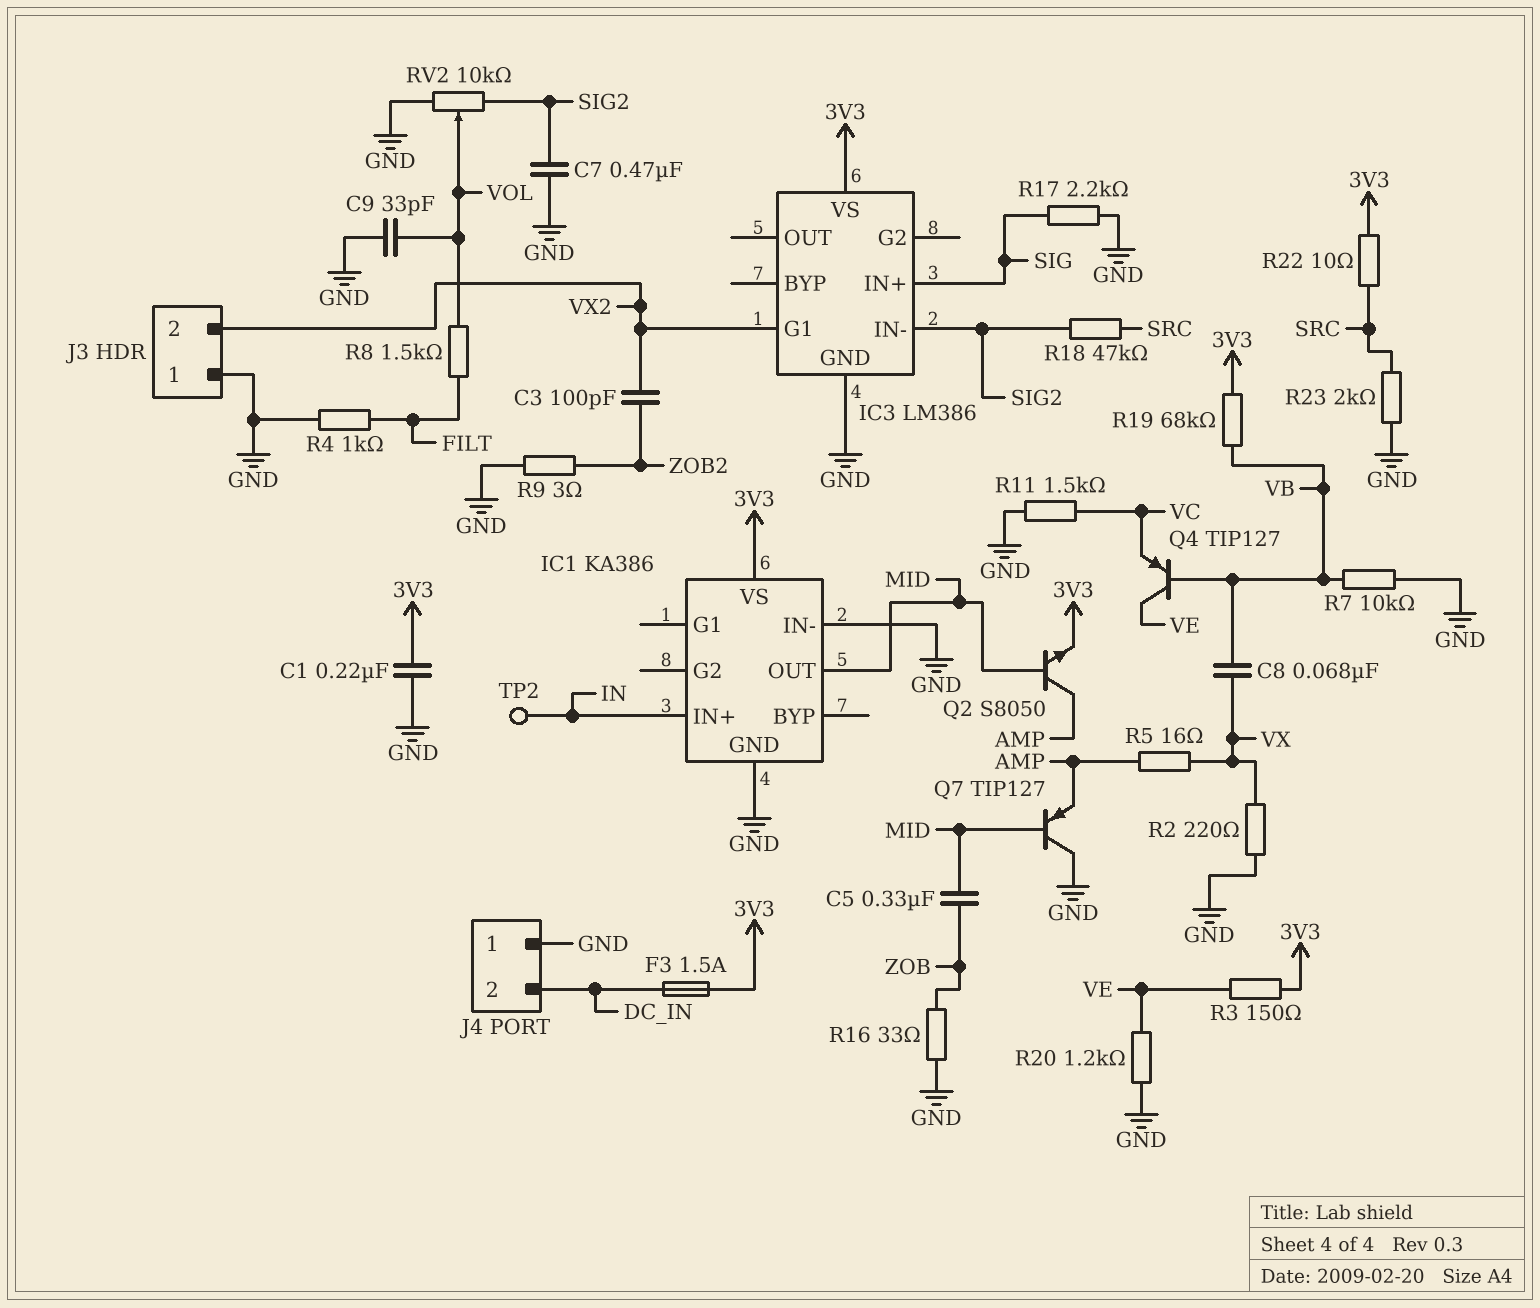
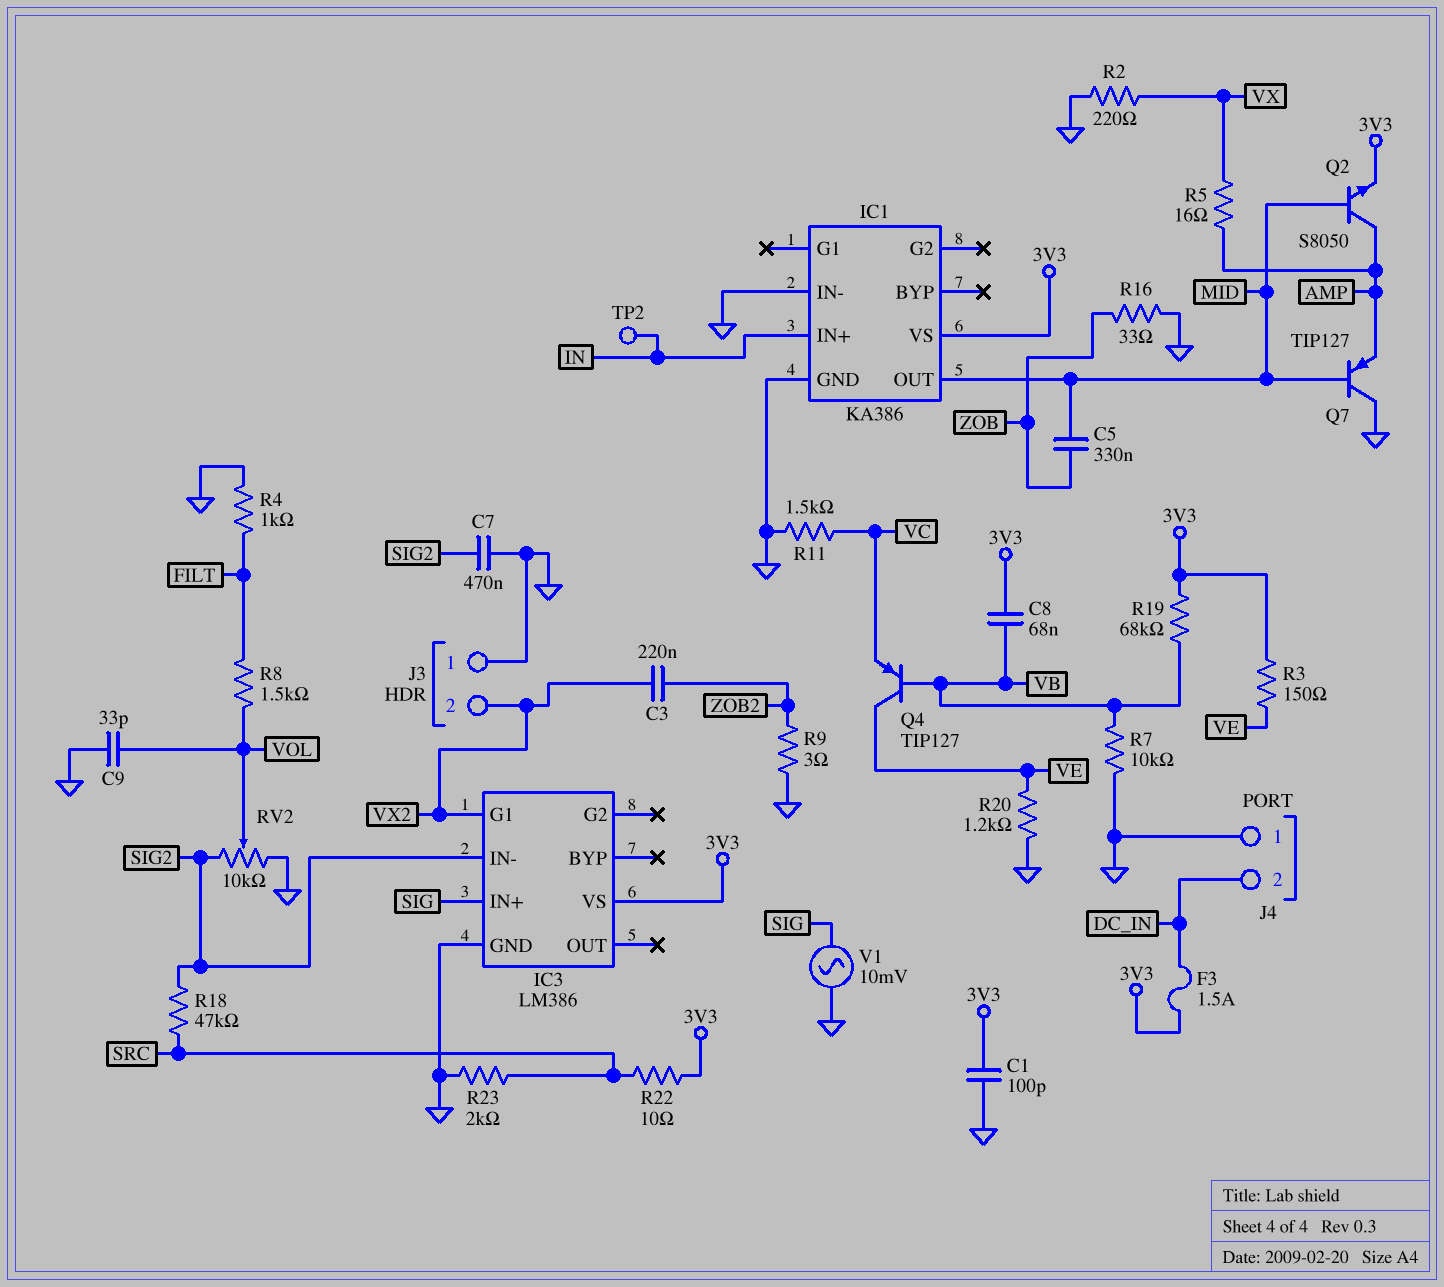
C1: 220nF (3V3, GND) -> 100pF (3V3, GND)
C3: 100pF (VX2, ZOB2) -> 220nF (VX2, ZOB2)
C8: 68nF (VB, VX) -> 68nF (3V3, VB)
R17: 2.2k (GND, SIG) -> none
V1: none -> AC 10mV (GND, SIG)

